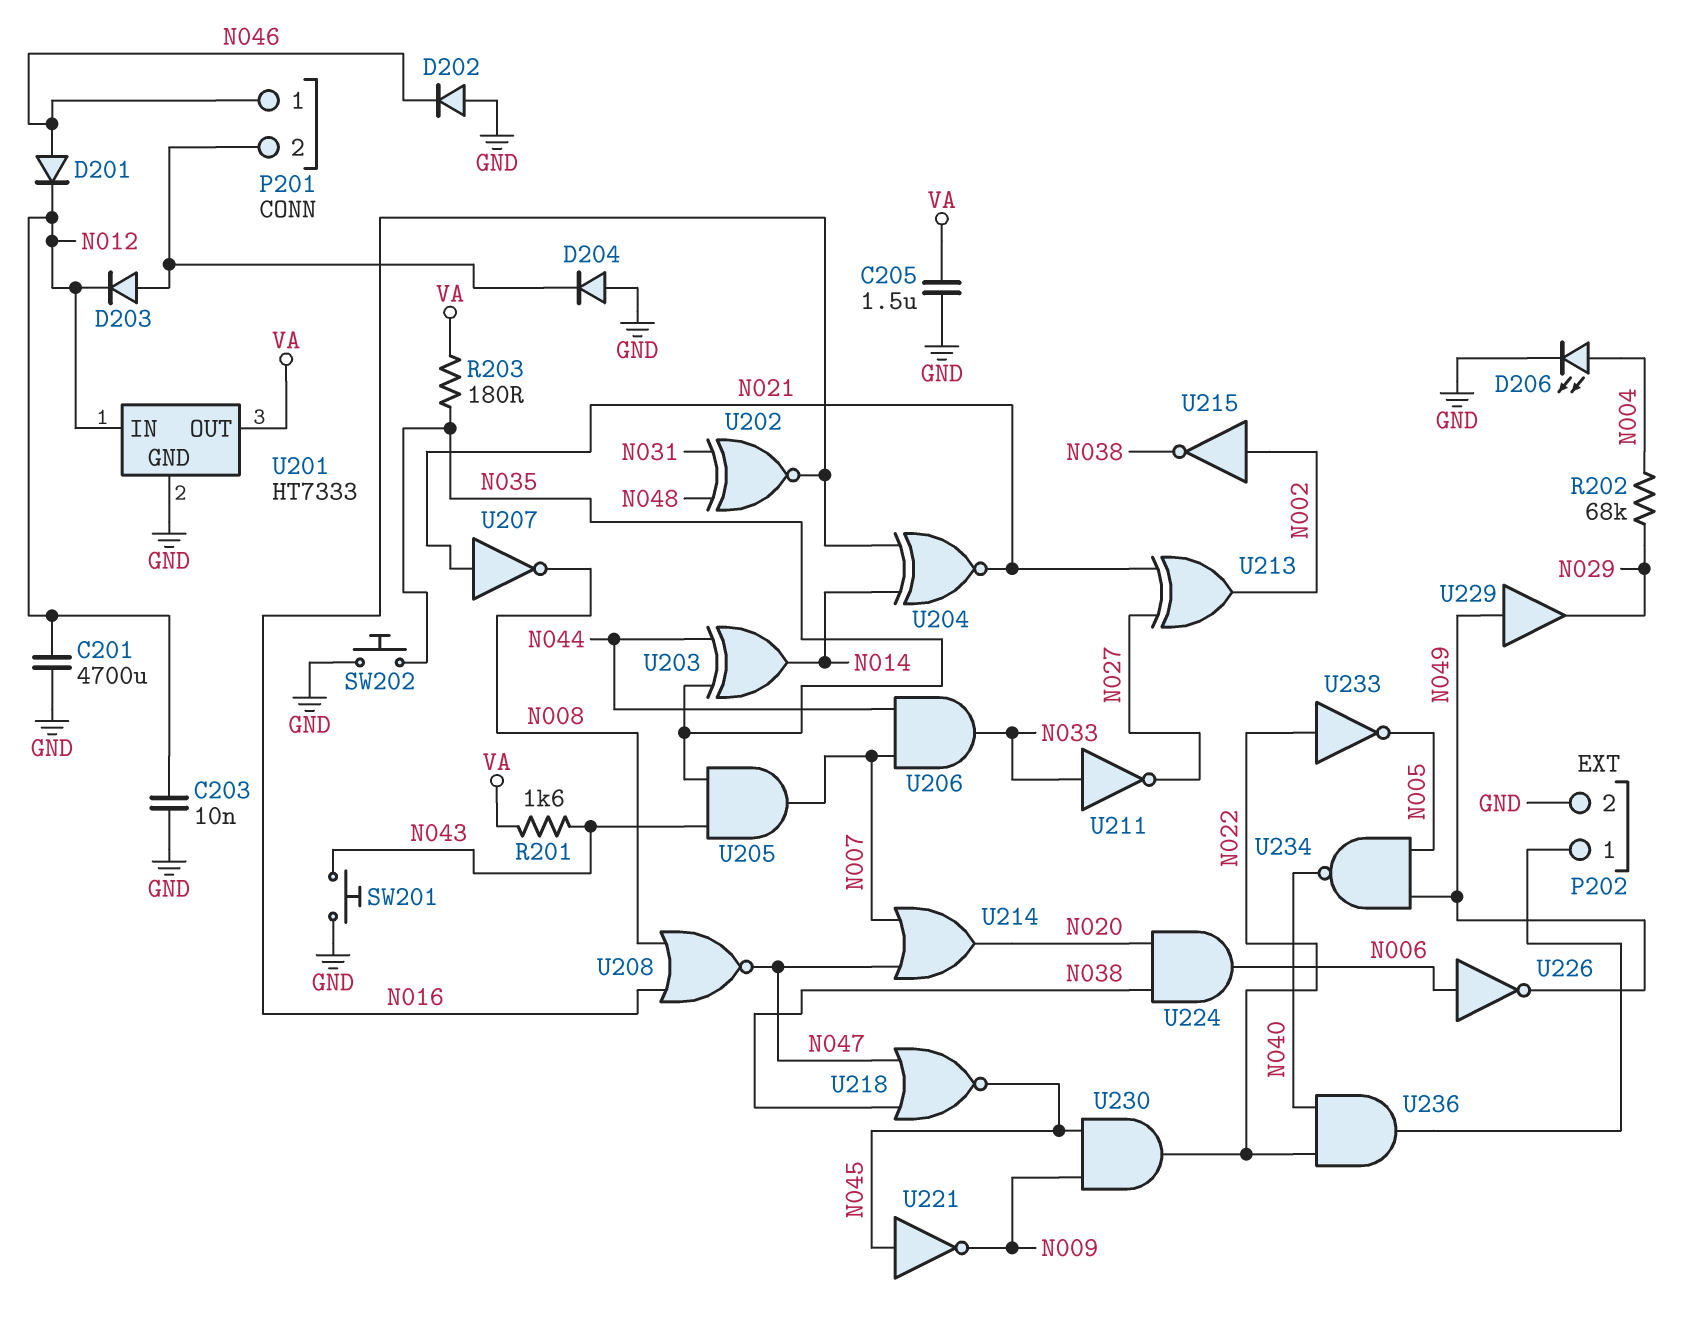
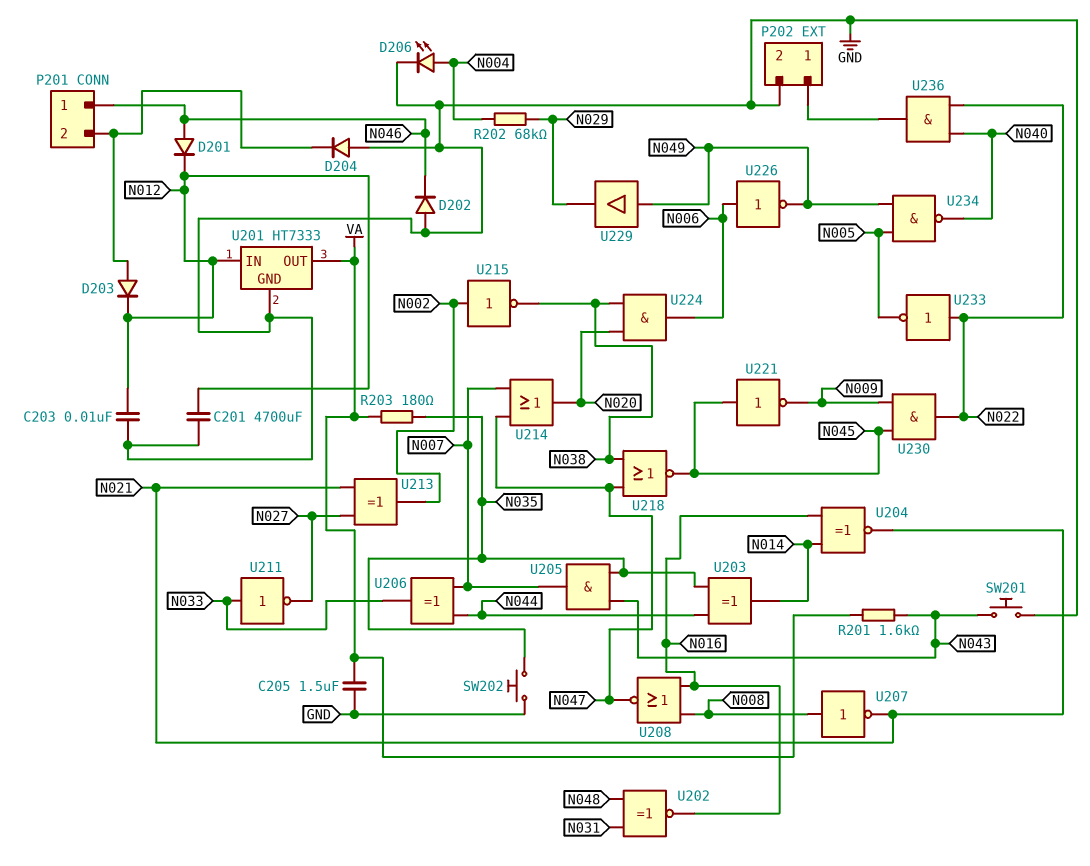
U206: AND (in N007, in N044, out N033) -> XOR (in N007, in N044, out N033)
U207: NOT (in N021, out N008) -> NOT (in N008, out N021)

